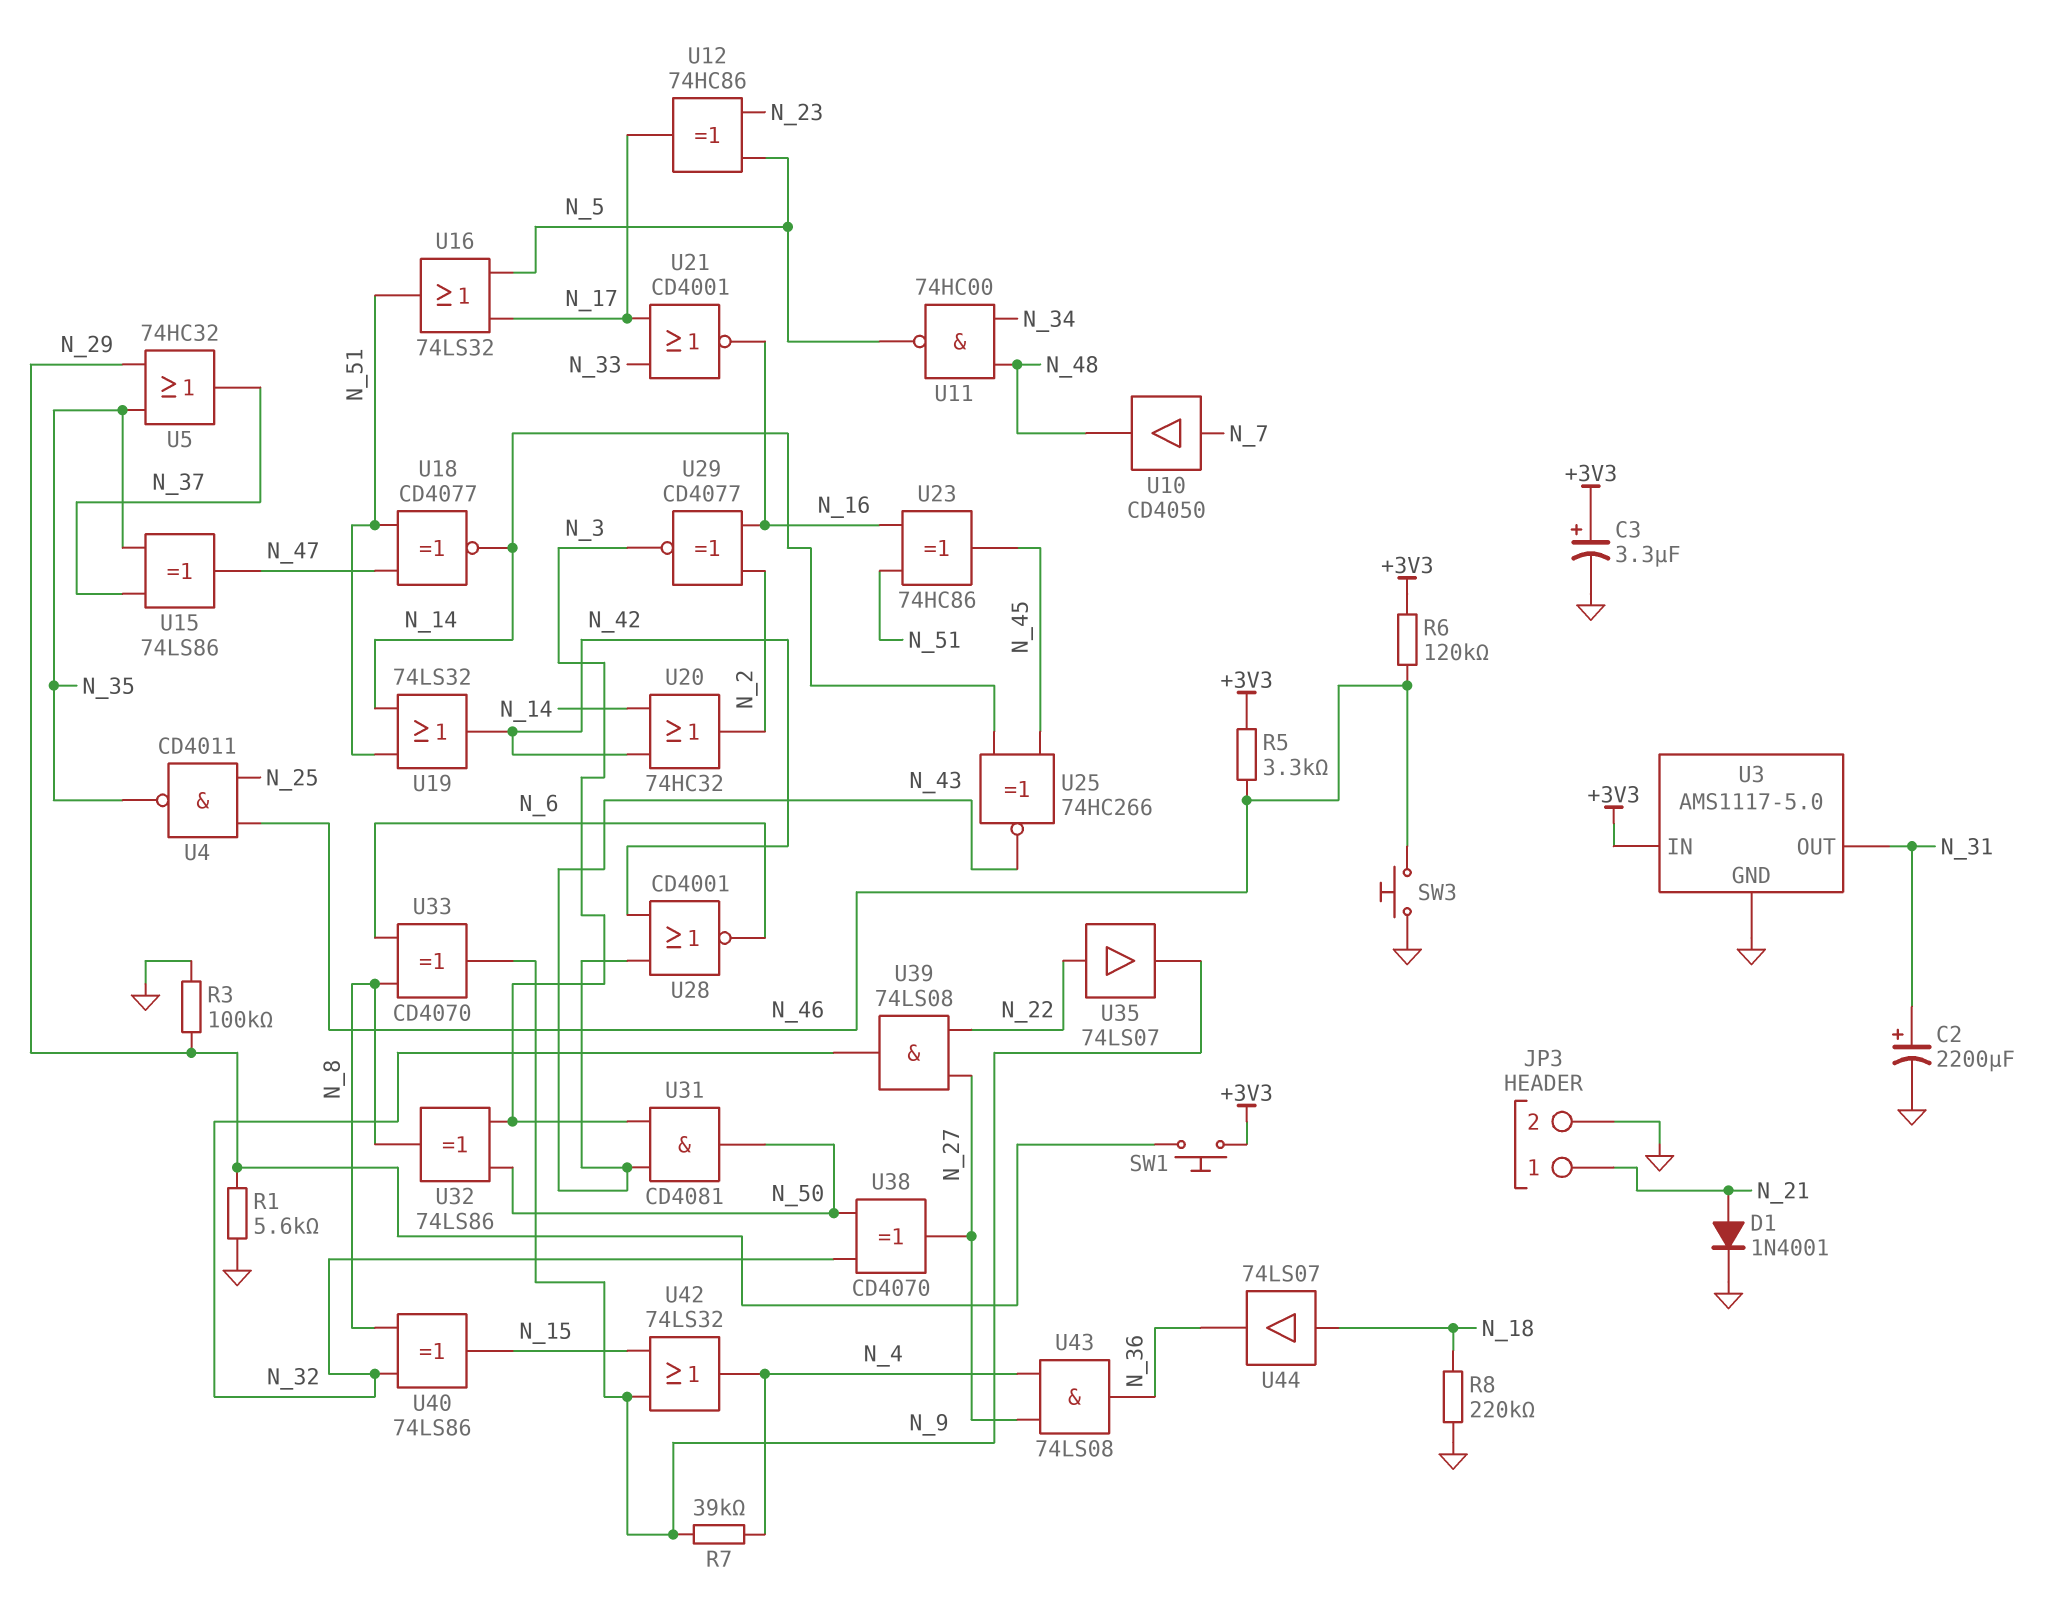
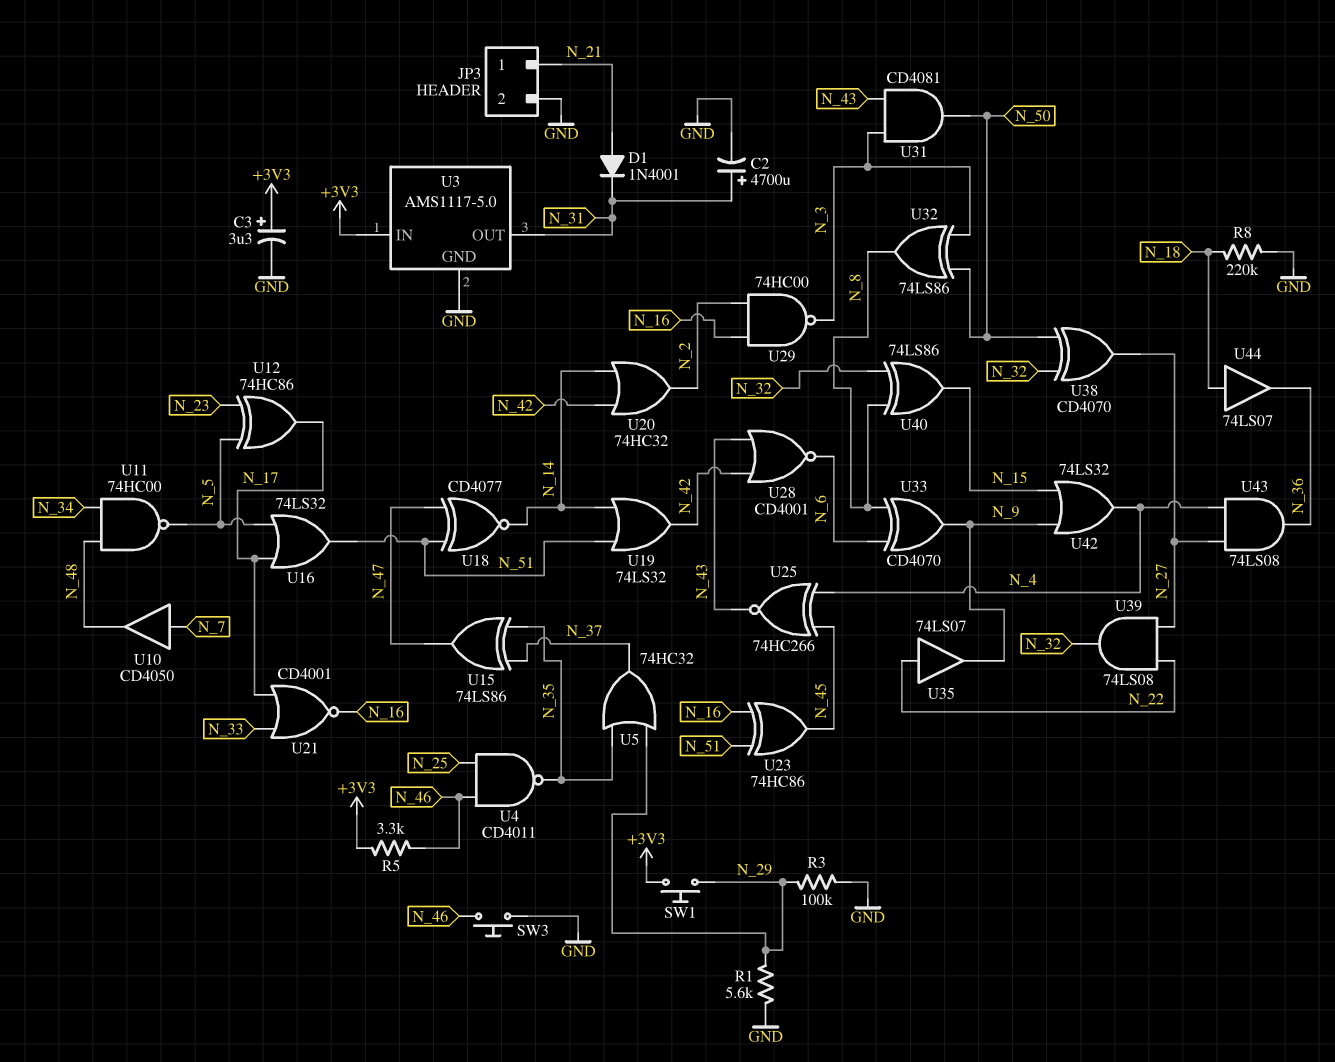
C2: 2200uF (plus N_31, minus GND) -> 4700uF (plus N_31, minus GND)
D1: diode 1N4001 (A N_21, K GND) -> diode 1N4001 (A N_21, K N_31)
R6: 120k (+3V3, N_46) -> none
R7: 39k (N_4, N_9) -> none
U25: XNOR 74HC266 (in N_14, in N_45, out N_43) -> XNOR 74HC266 (in N_4, in N_45, out N_43)
U29: XNOR CD4077 (in N_2, in N_16, out N_3) -> NAND 74HC00 (in N_2, in N_16, out N_3)

